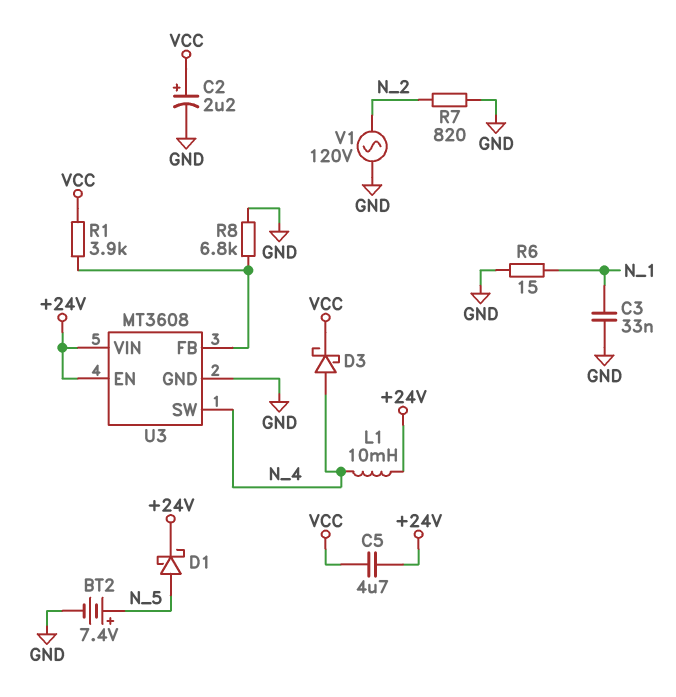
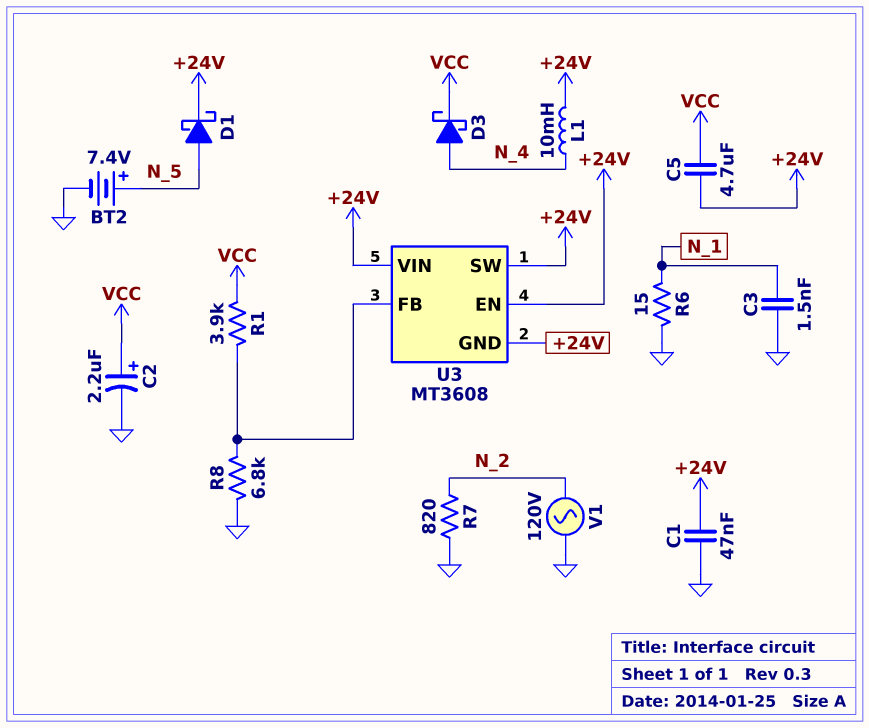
C1: none -> 47nF (+24V, GND)
C3: 33nF (GND, N_1) -> 1.5nF (GND, N_1)
U3 pin GND: GND -> +24V
U3 pin SW: N_4 -> +24V

